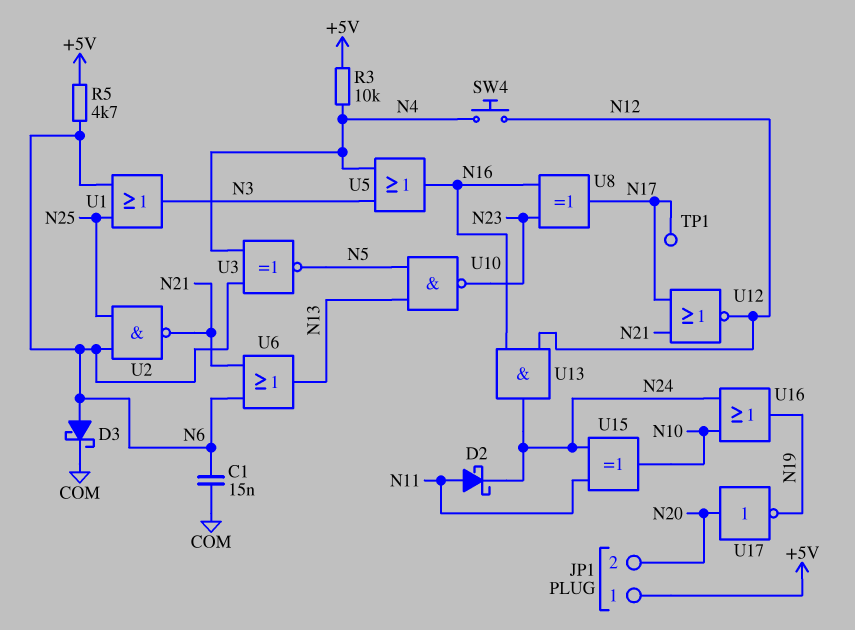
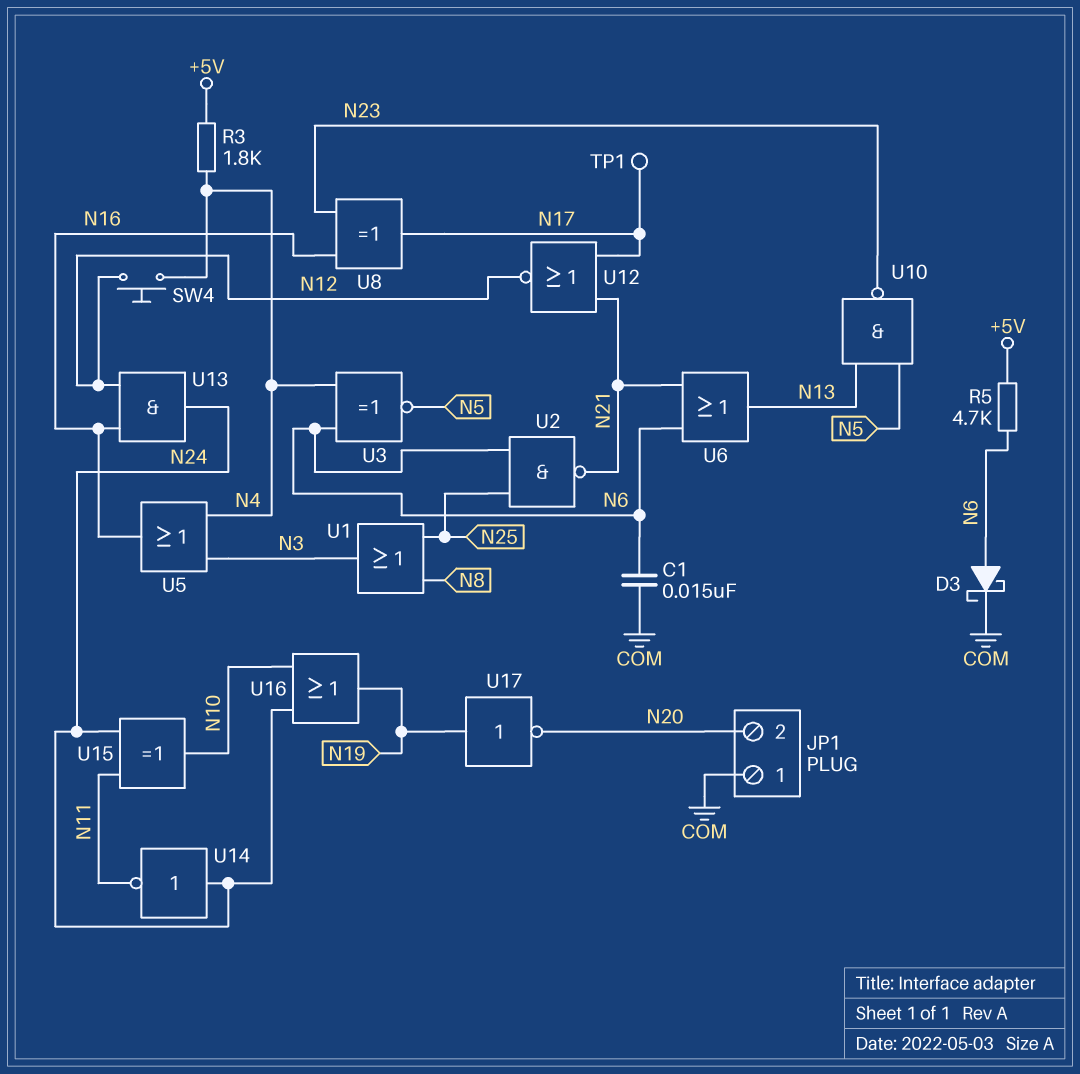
D2: schottky (A N11, K N24) -> none
JP1 pin 1: +5V -> COM
R3: 10k (+5V, N4) -> 1.8k (+5V, N4)
U1: OR (in N6, in N25, out N3) -> OR (in N8, in N25, out N3)
U14: none -> NOT (in N24, out N11)
U17: NOT (in N20, out N19) -> NOT (in N19, out N20)

